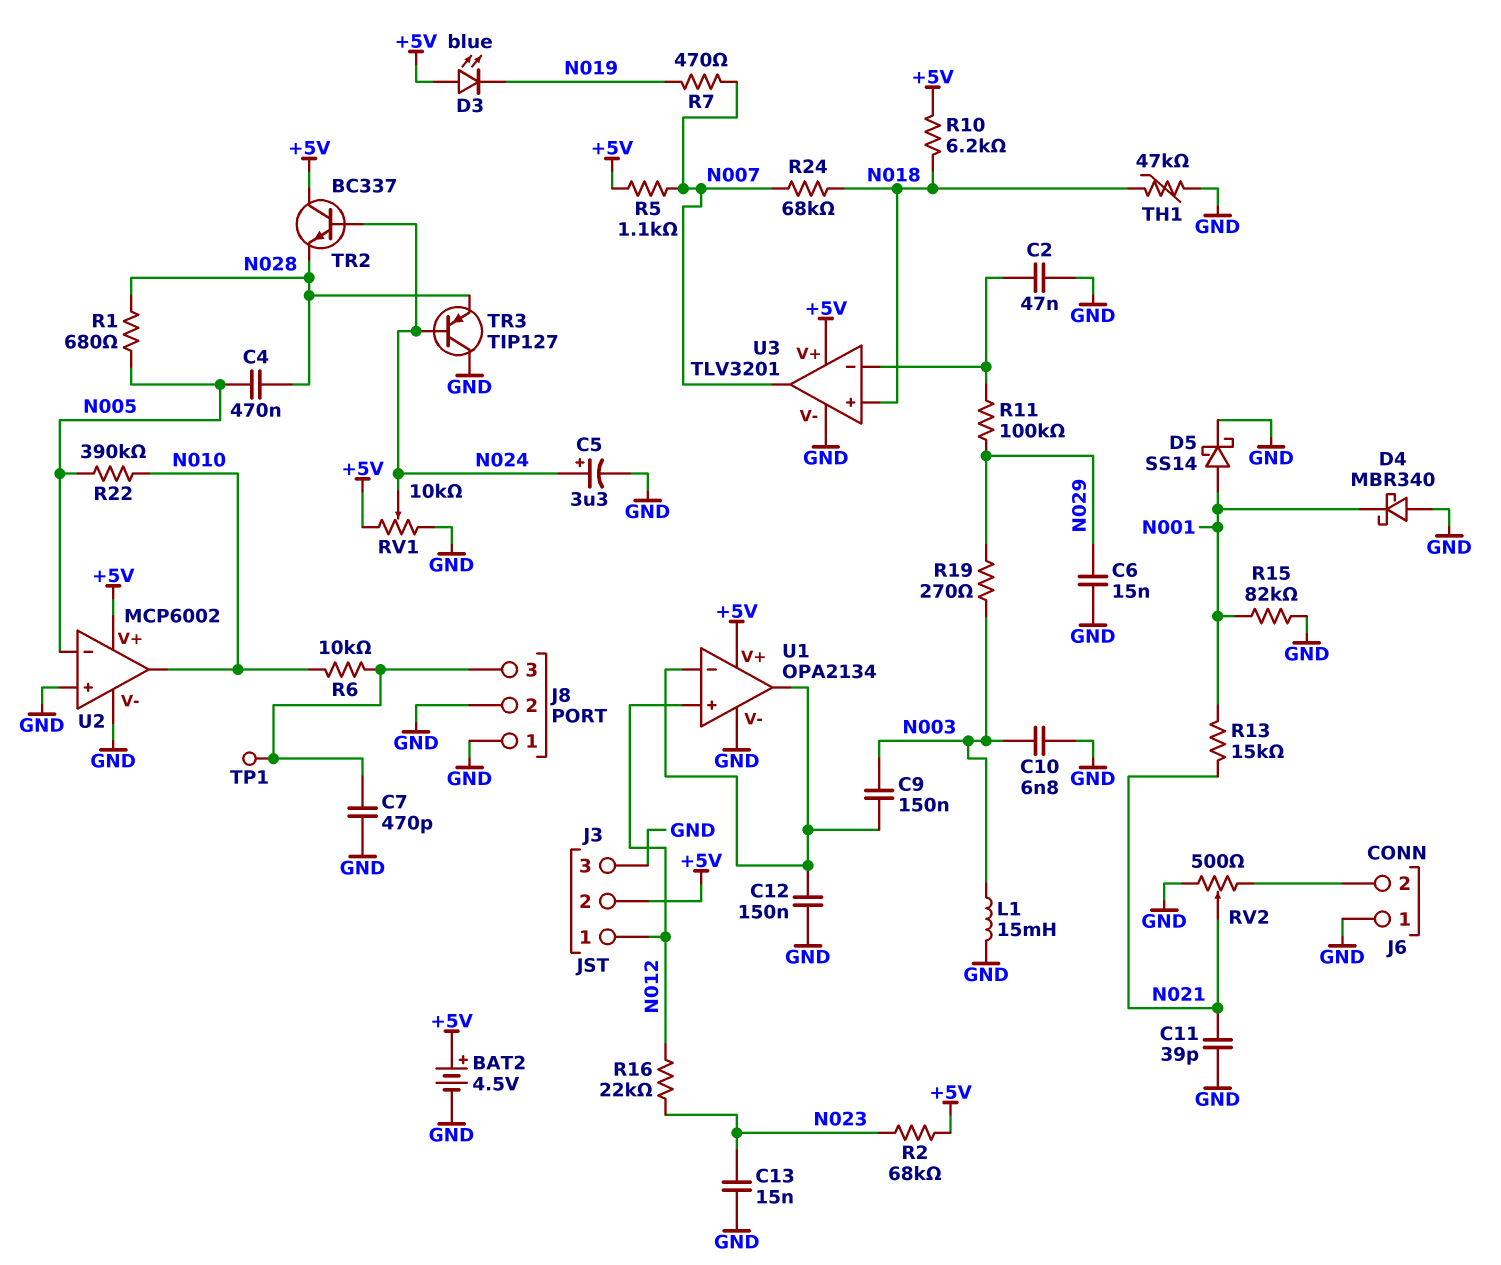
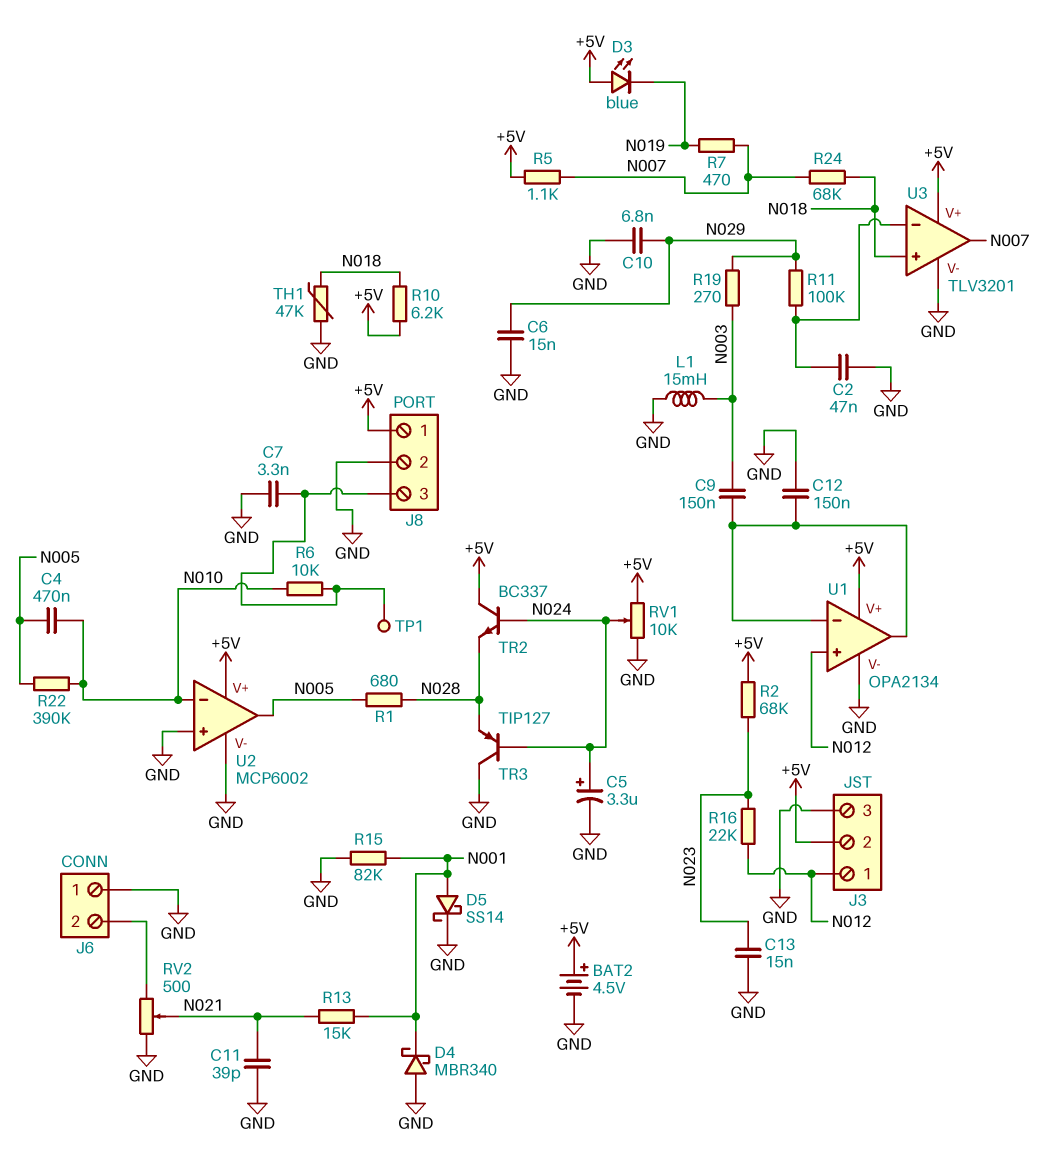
C4: 470nF (N005, N028) -> 470nF (N005, N010)
C7: 470pF (GND, J8/3) -> 3.3nF (GND, J8/3)
C10: 6.8nF (GND, N003) -> 6.8nF (GND, N029)
J8 pin 1: GND -> +5V
U2 pin in-: N005 -> N010
U2 pin out: N010 -> N005

